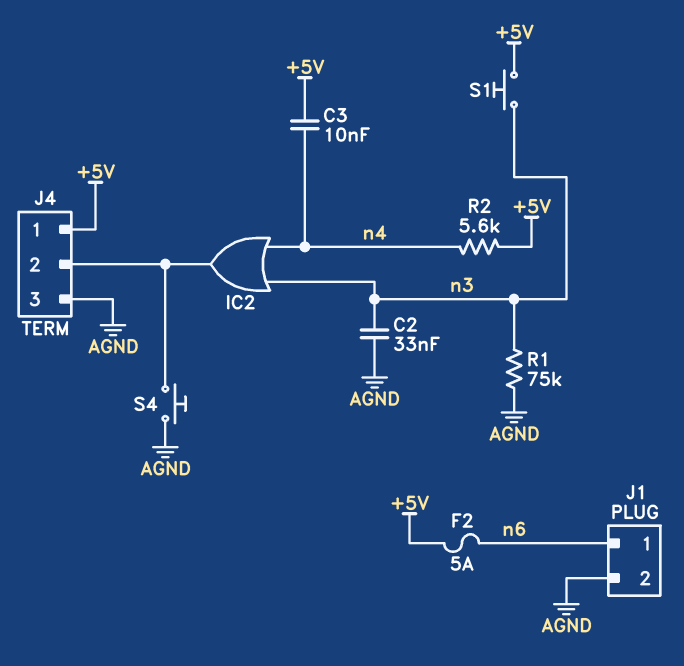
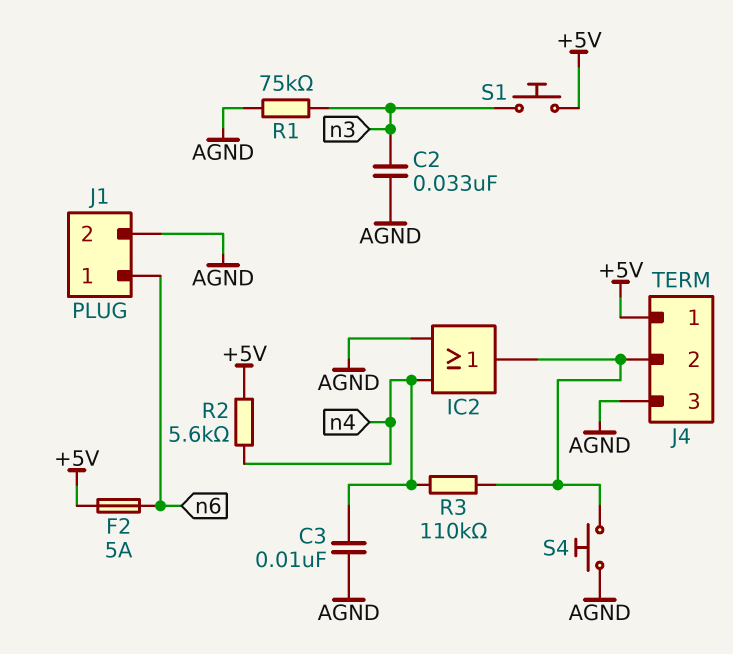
C3: 10nF (+5V, n4) -> 10nF (AGND, n4)
IC2: OR (in n3, in n4, out J4/2) -> OR (in AGND, in n4, out J4/2)
R3: none -> 110k (J4/2, n4)

